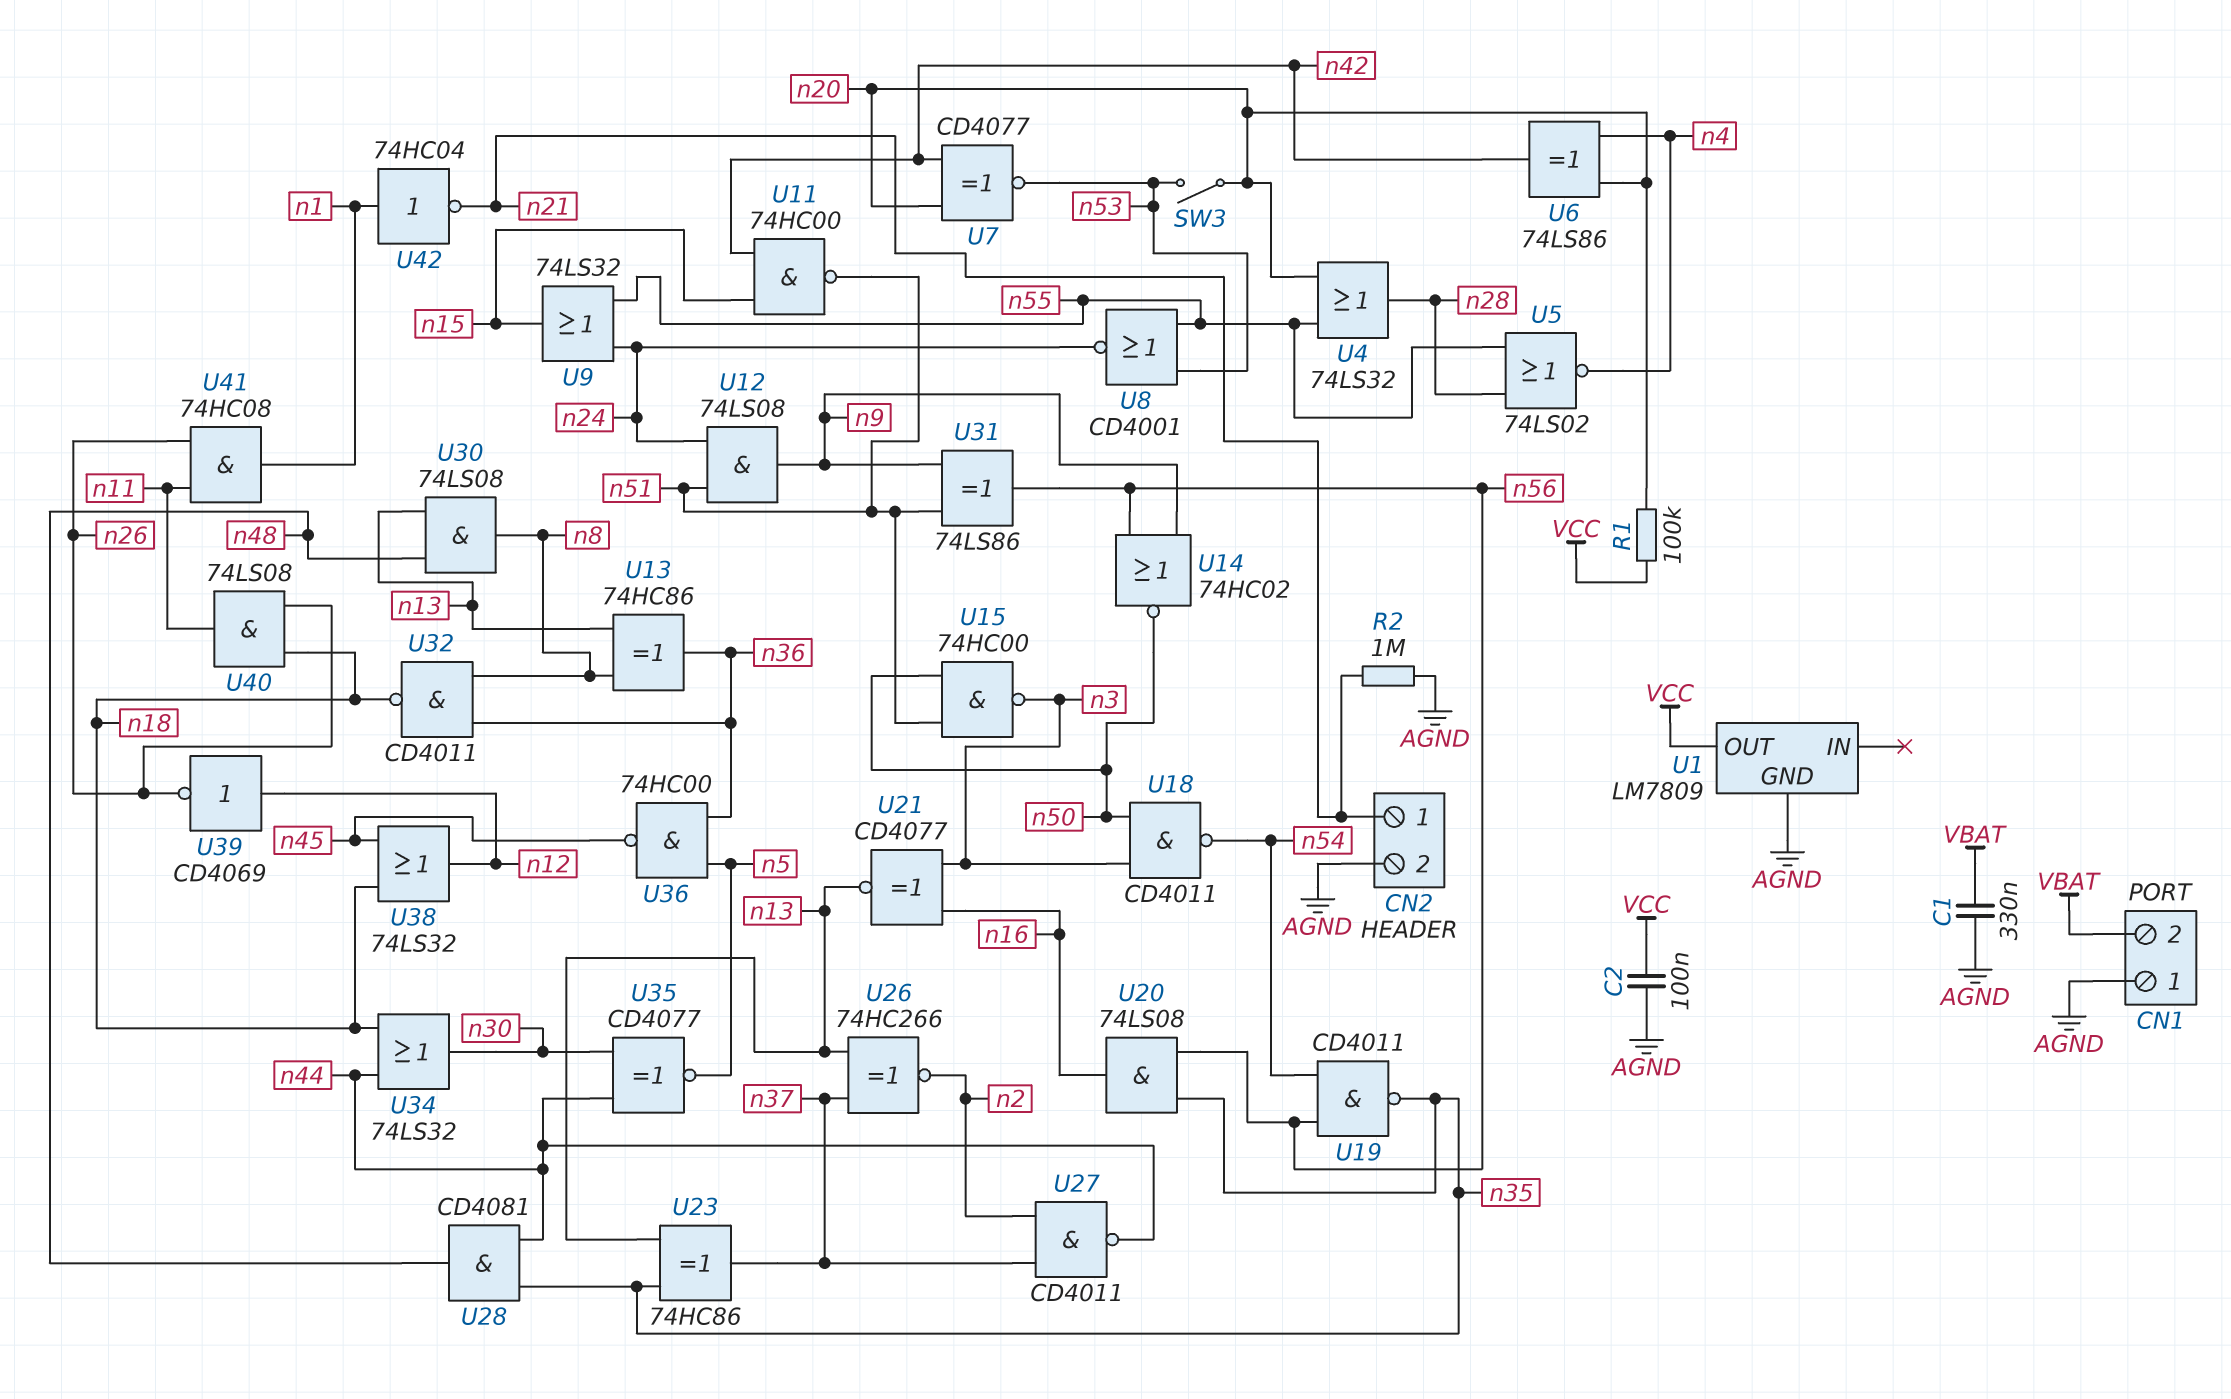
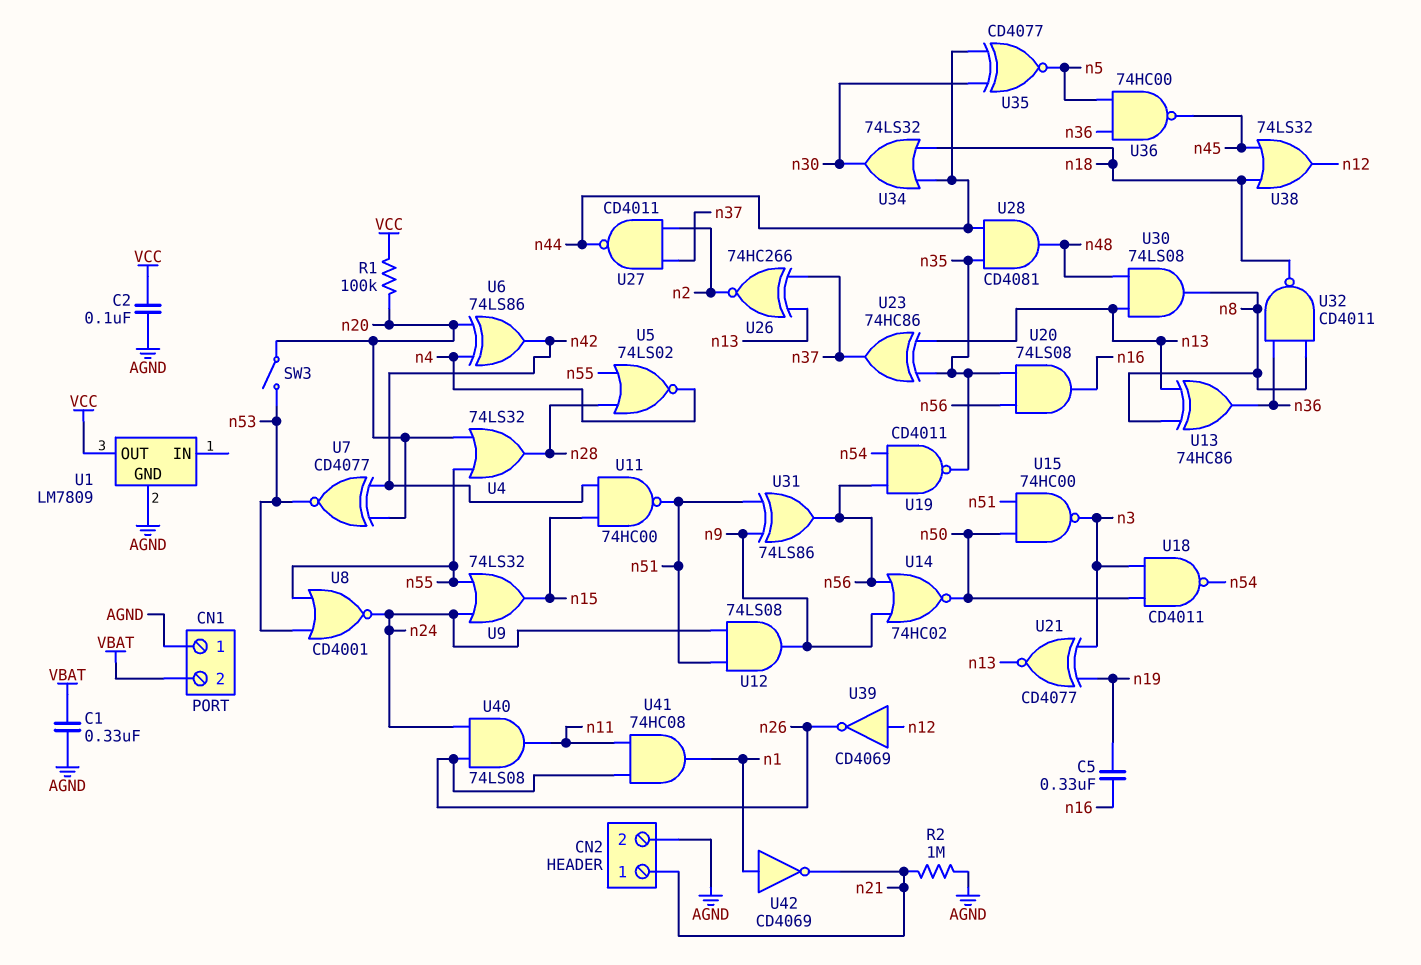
C5: none -> 330nF (n16, n19)
U21: XNOR CD4077 (in n3, in n16, out n13) -> XNOR CD4077 (in n3, in n19, out n13)
U40: AND 74LS08 (in n18, in n26, out n11) -> AND 74LS08 (in n24, in n26, out n11)
U42: NOT 74HC04 (in n1, out n21) -> NOT CD4069 (in n1, out n21)

